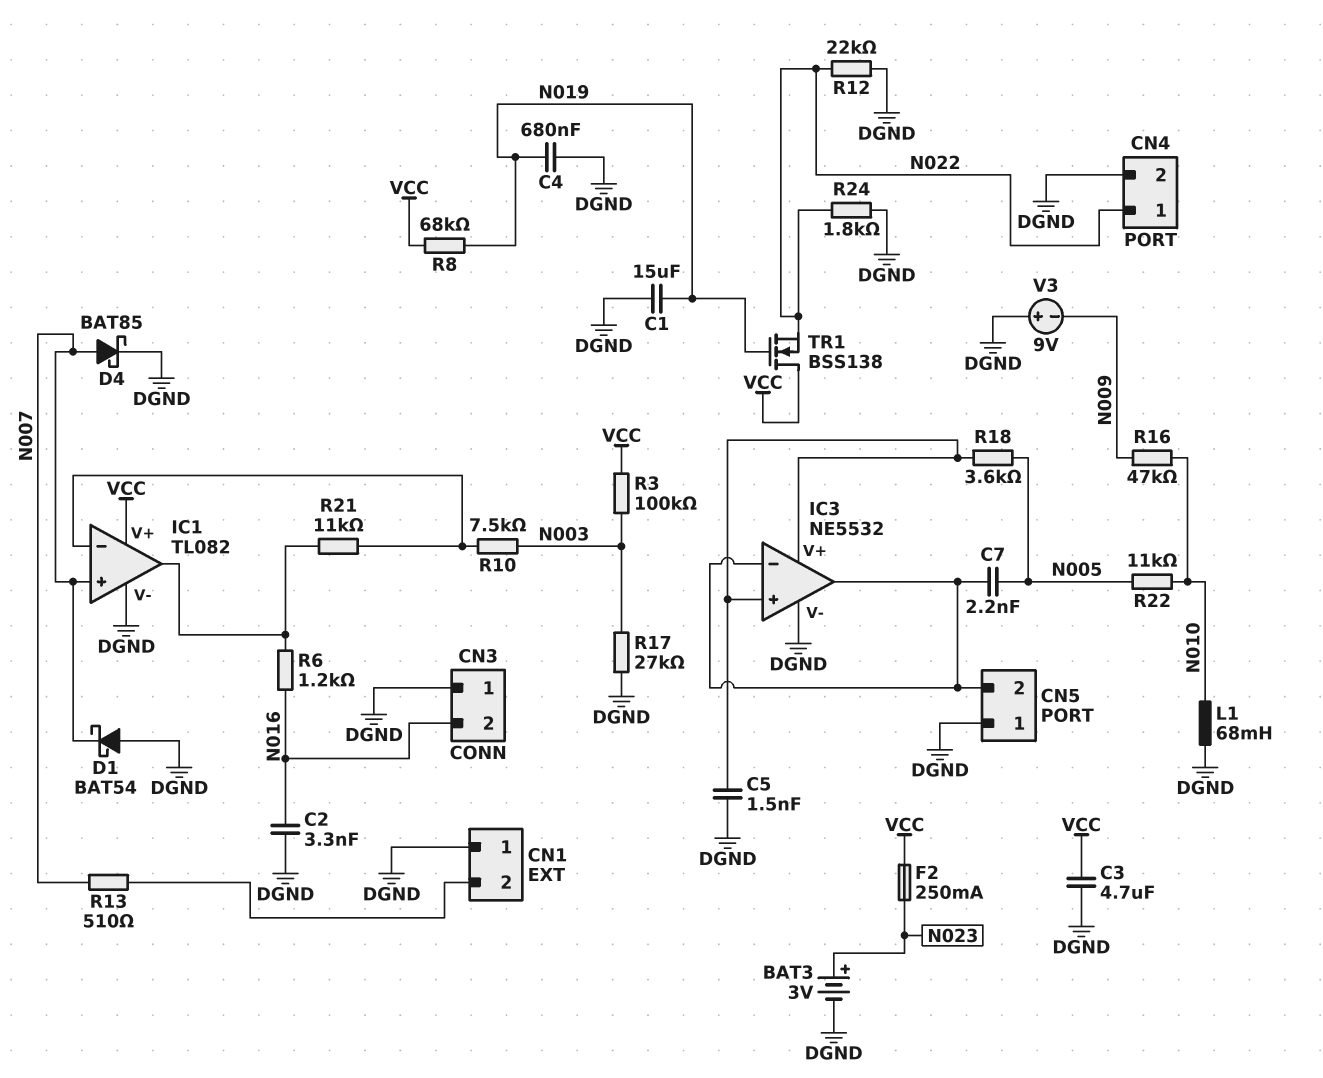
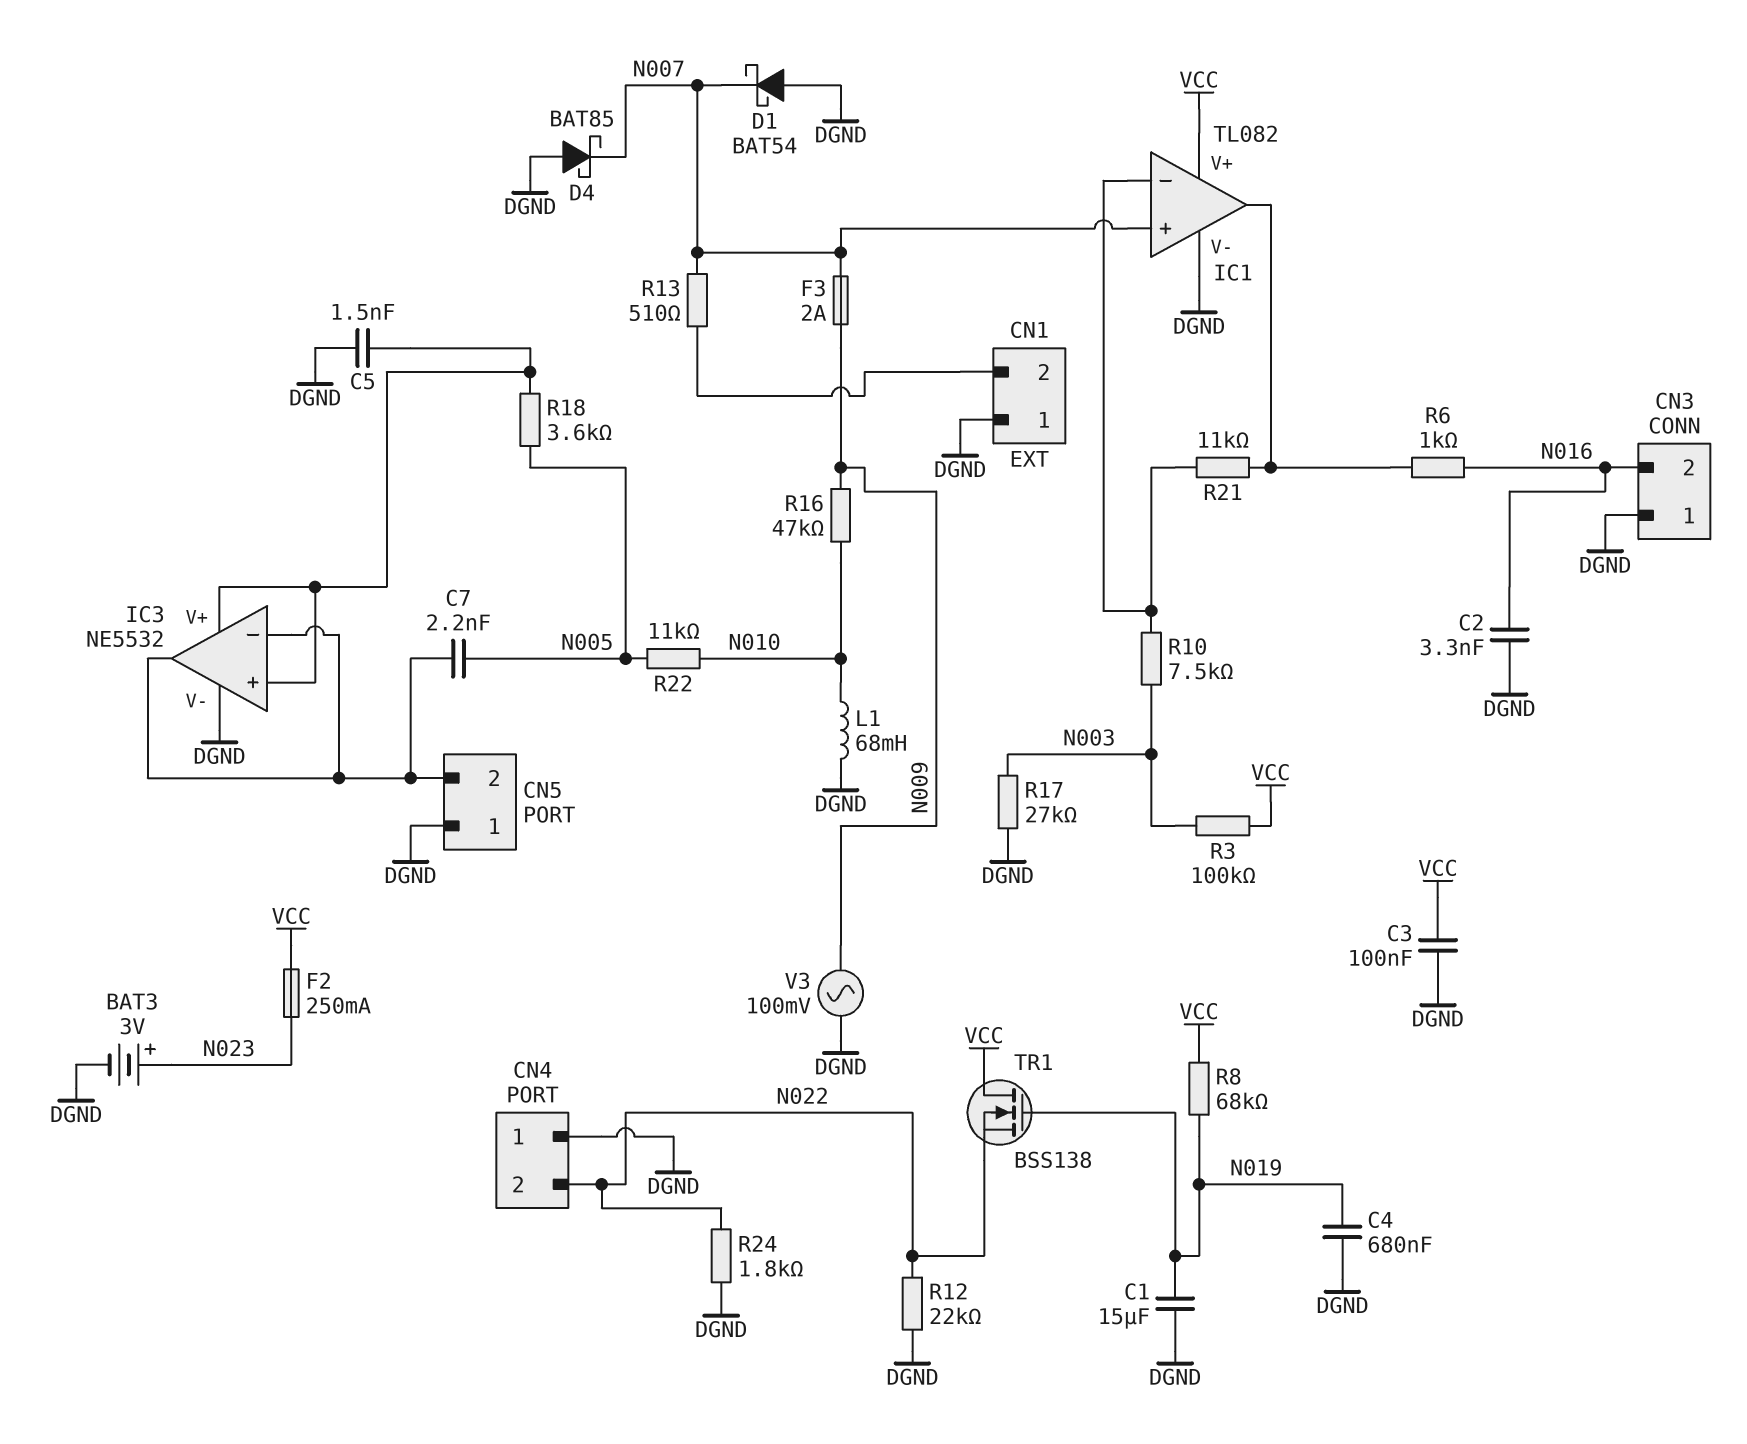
C3: 4.7uF (DGND, VCC) -> 100nF (DGND, VCC)
CN4 pin 1: N022 -> DGND
CN4 pin 2: DGND -> N022
D4: schottky BAT85 (A N007, K DGND) -> schottky BAT85 (A DGND, K N007)
F3: none -> 2A (N007, N009)
R6: 1.2k (IC1/out, N016) -> 1k (IC1/out, N016)
V3: 9V (plus DGND, minus N009) -> AC 100mV (DGND, N009)

